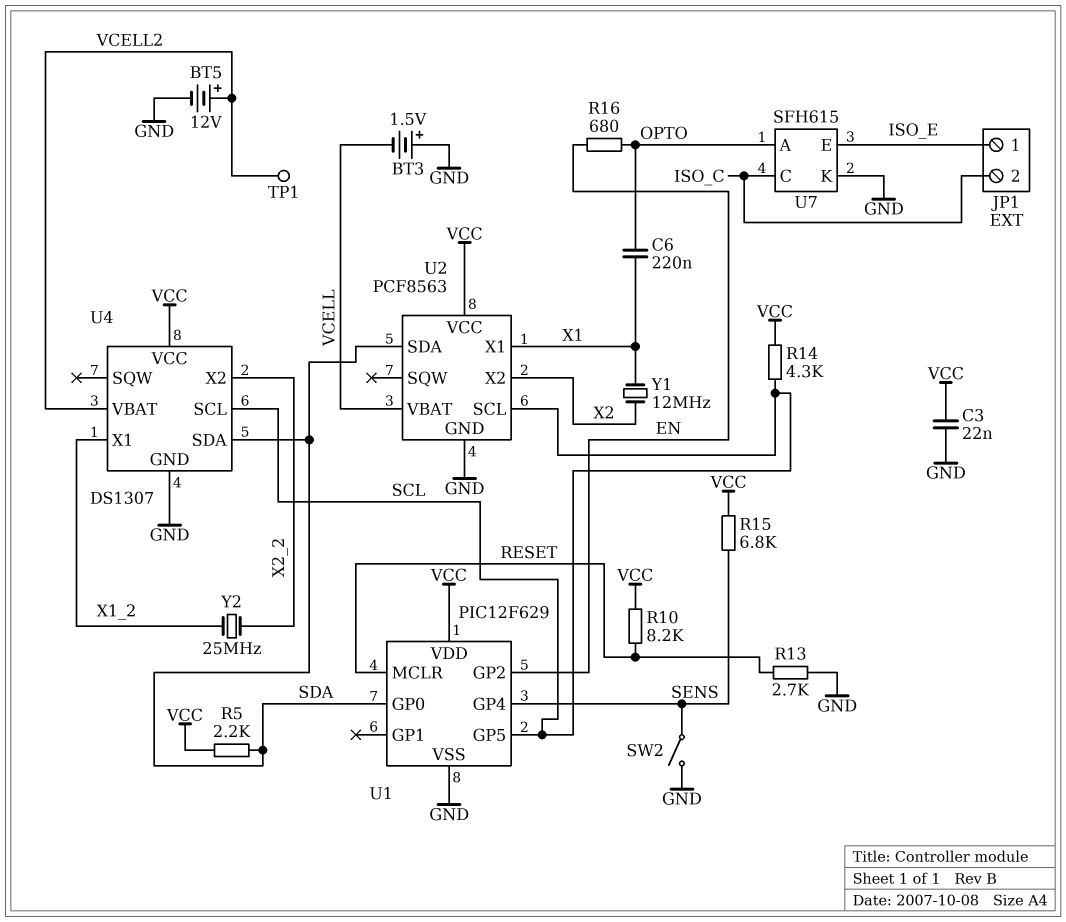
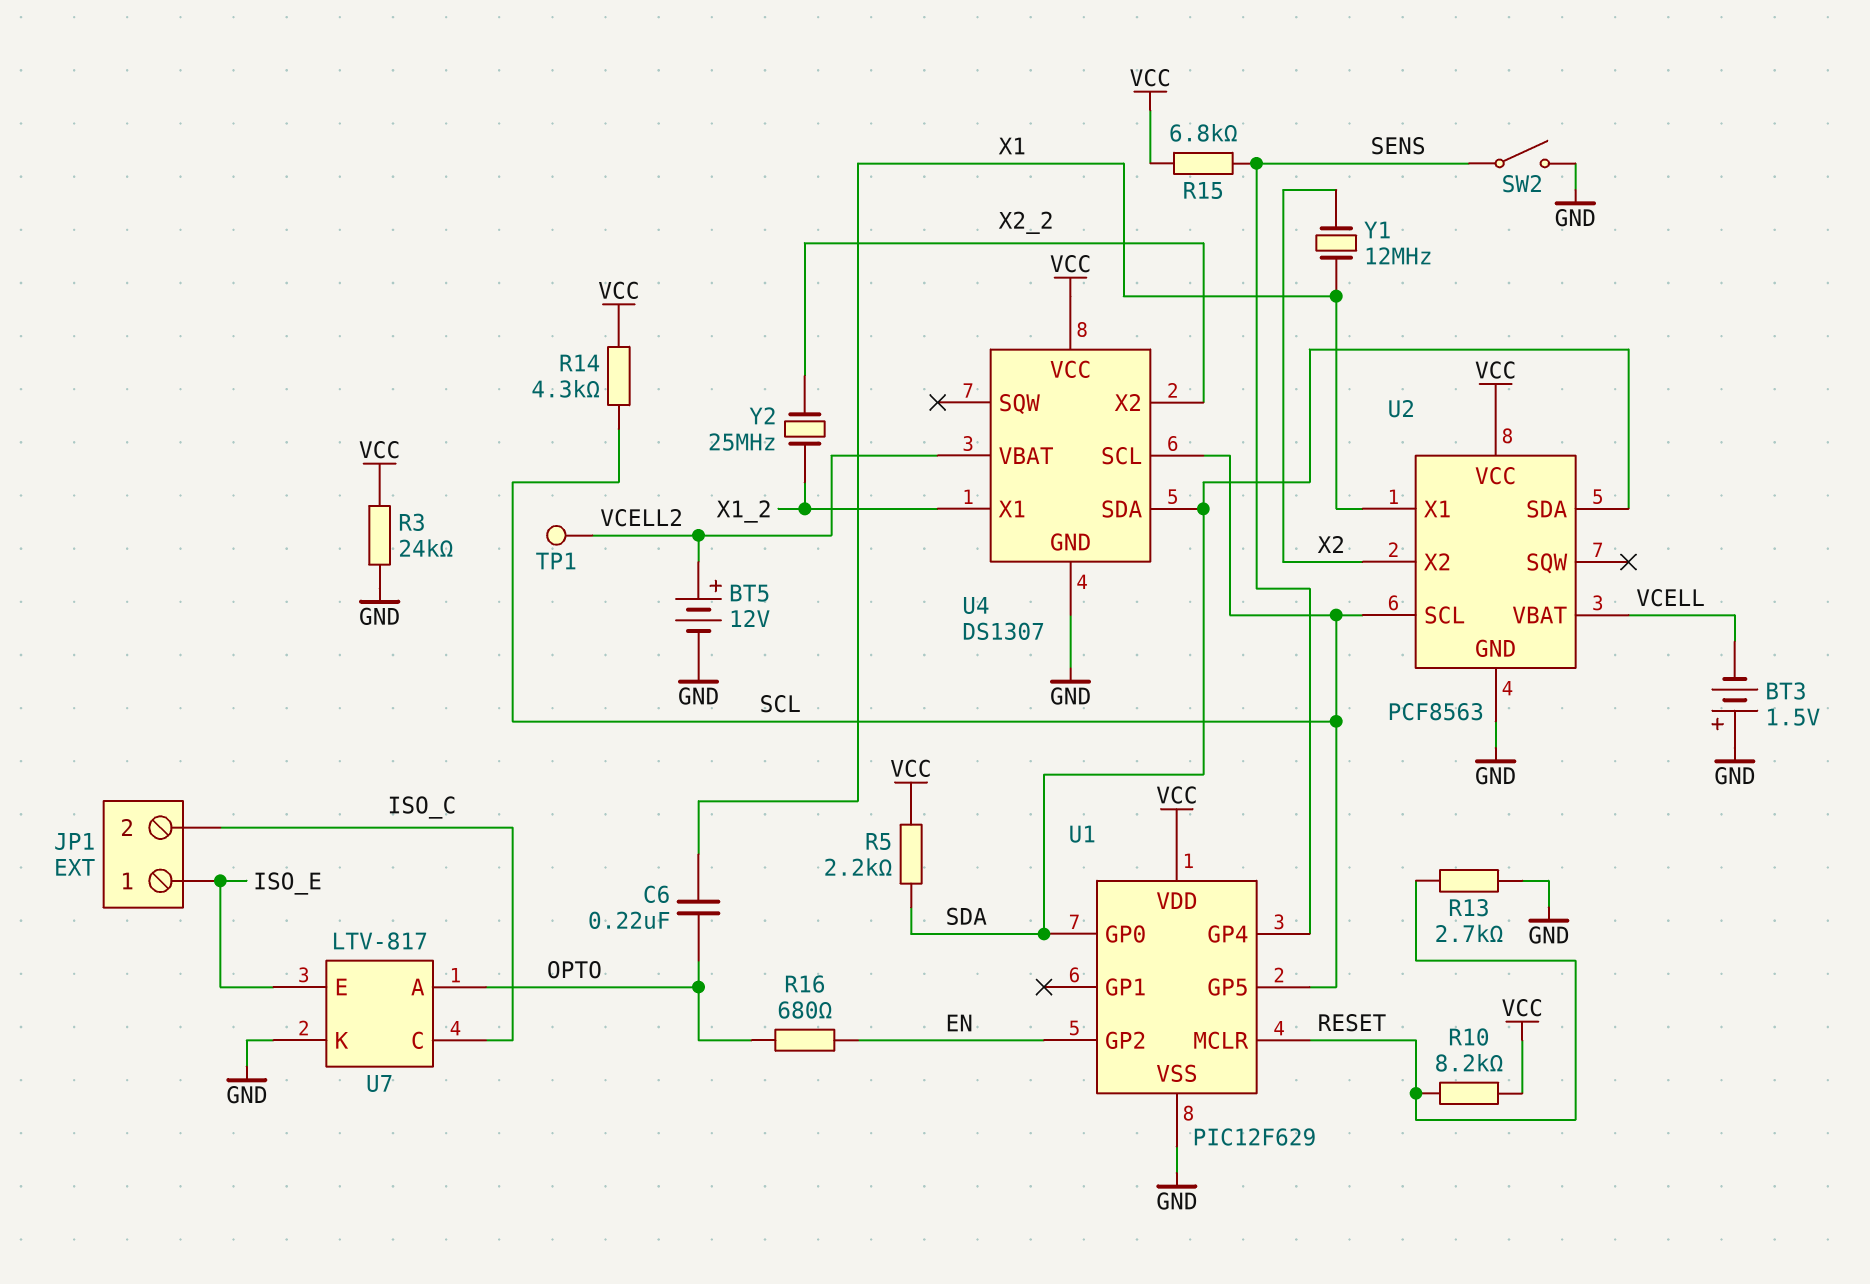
C3: 22nF (GND, VCC) -> none
R3: none -> 24k (GND, VCC)
U7: SFH615 -> LTV-817

